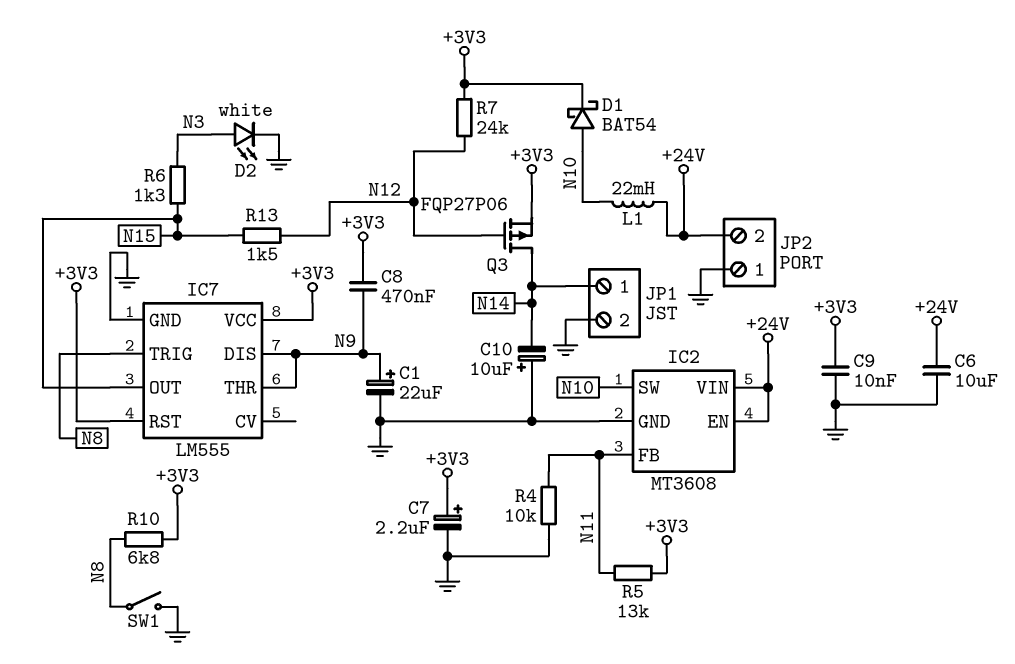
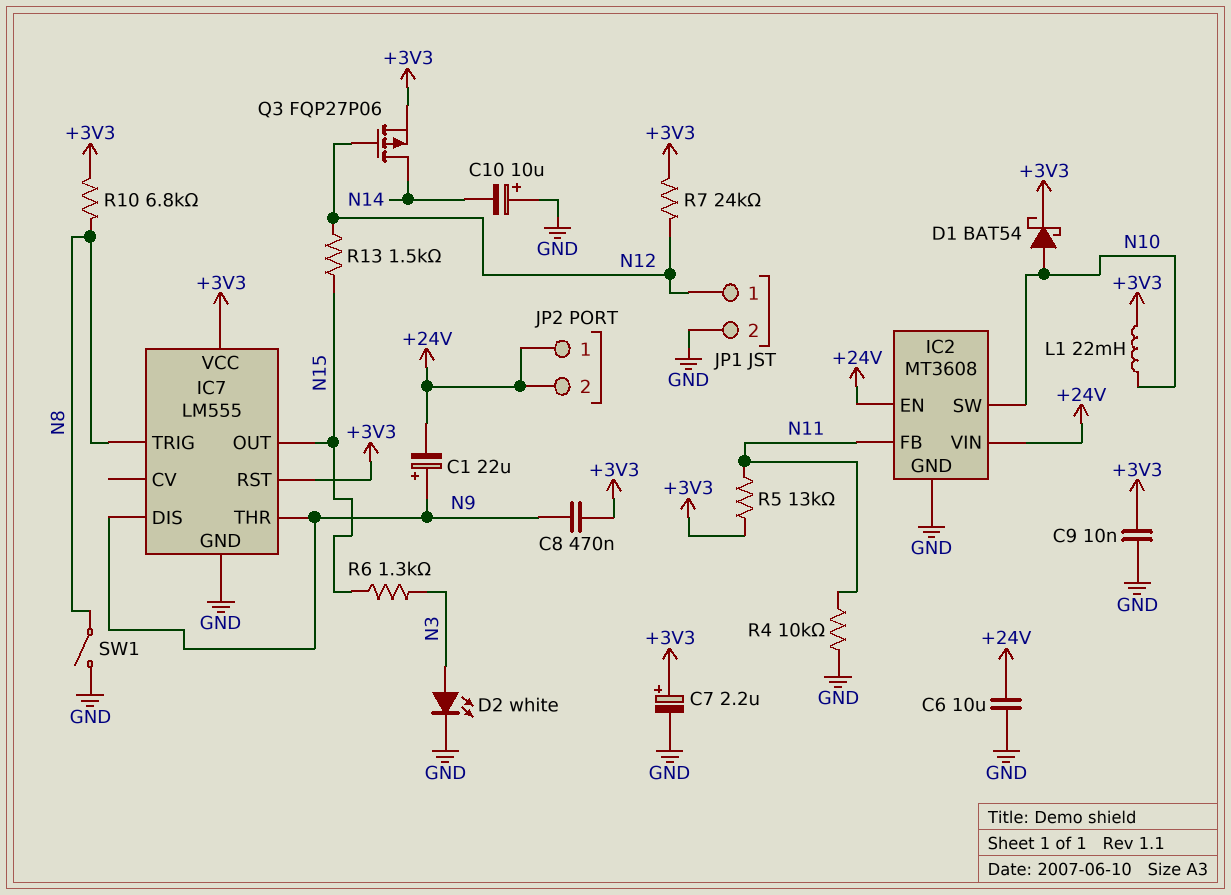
C1: 22uF (plus N9, minus GND) -> 22uF (plus N9, minus +24V)
JP1 pin 1: N14 -> N12
JP2 pin 1: GND -> +24V
L1: 22mH (+24V, N10) -> 22mH (+3V3, N10)

